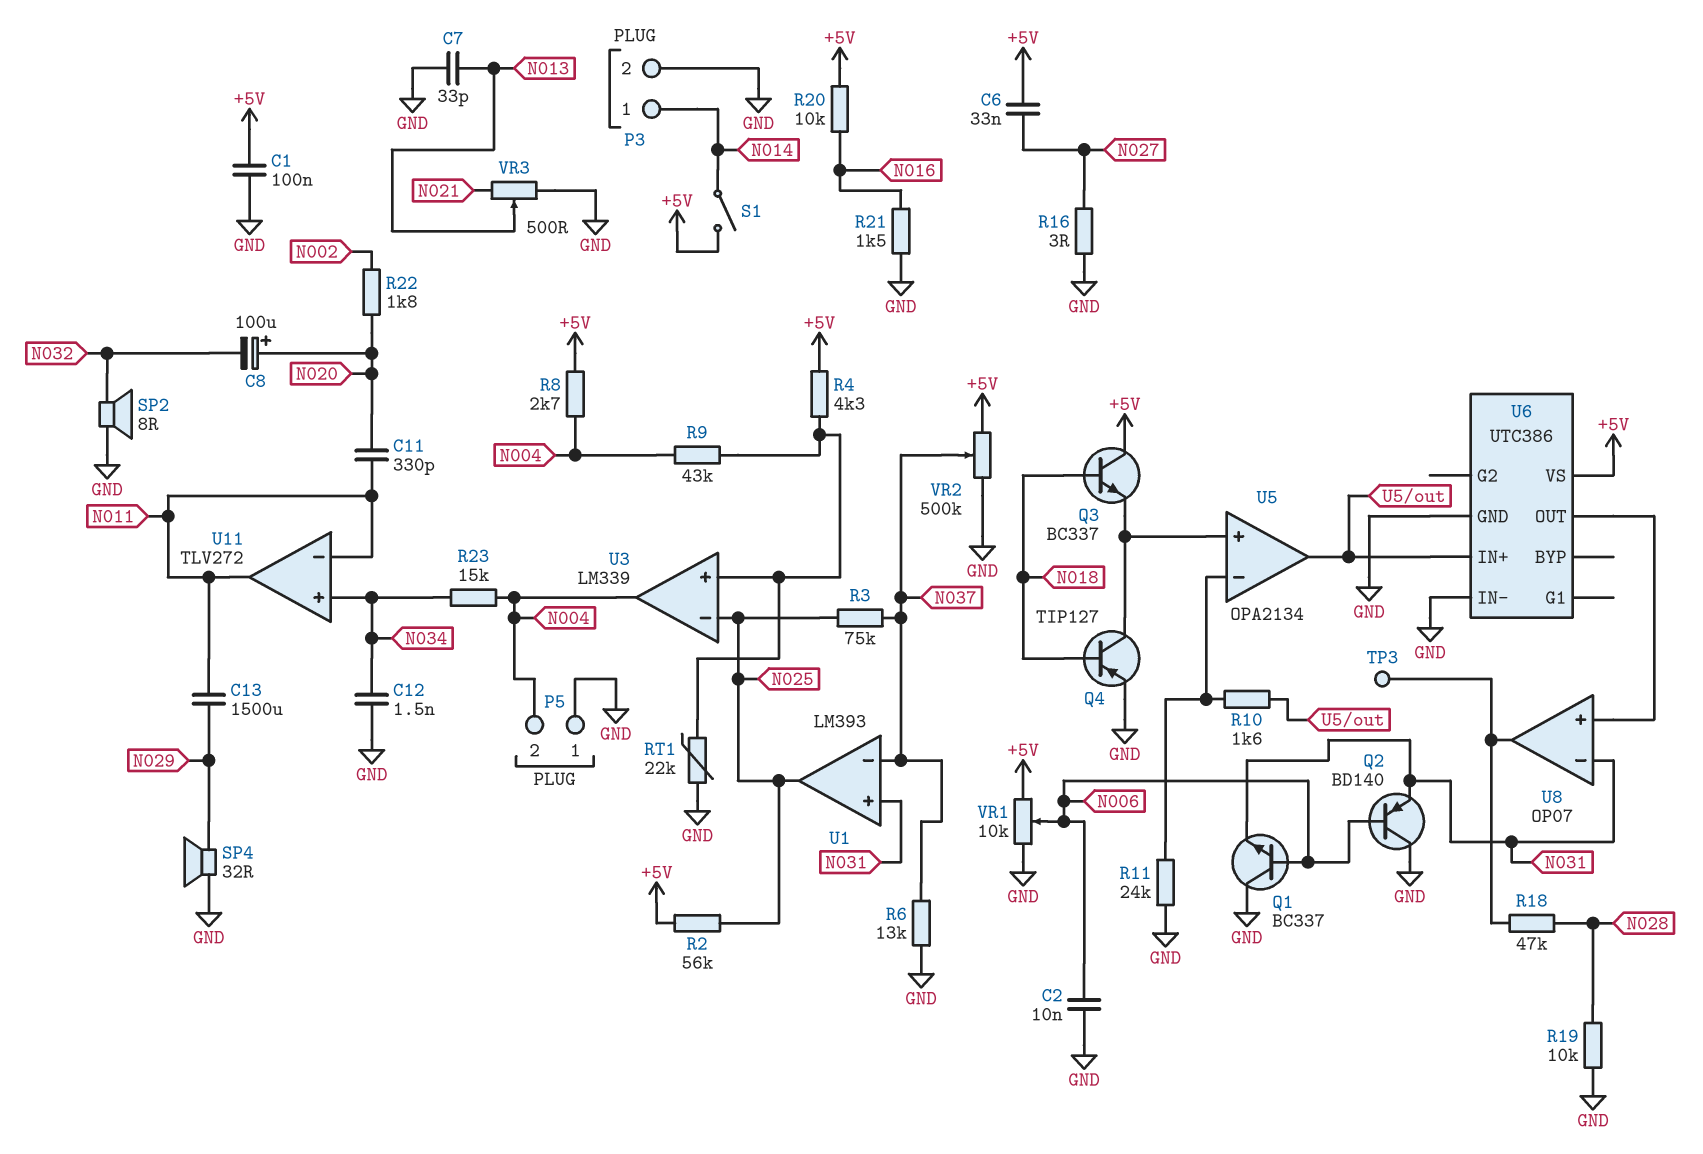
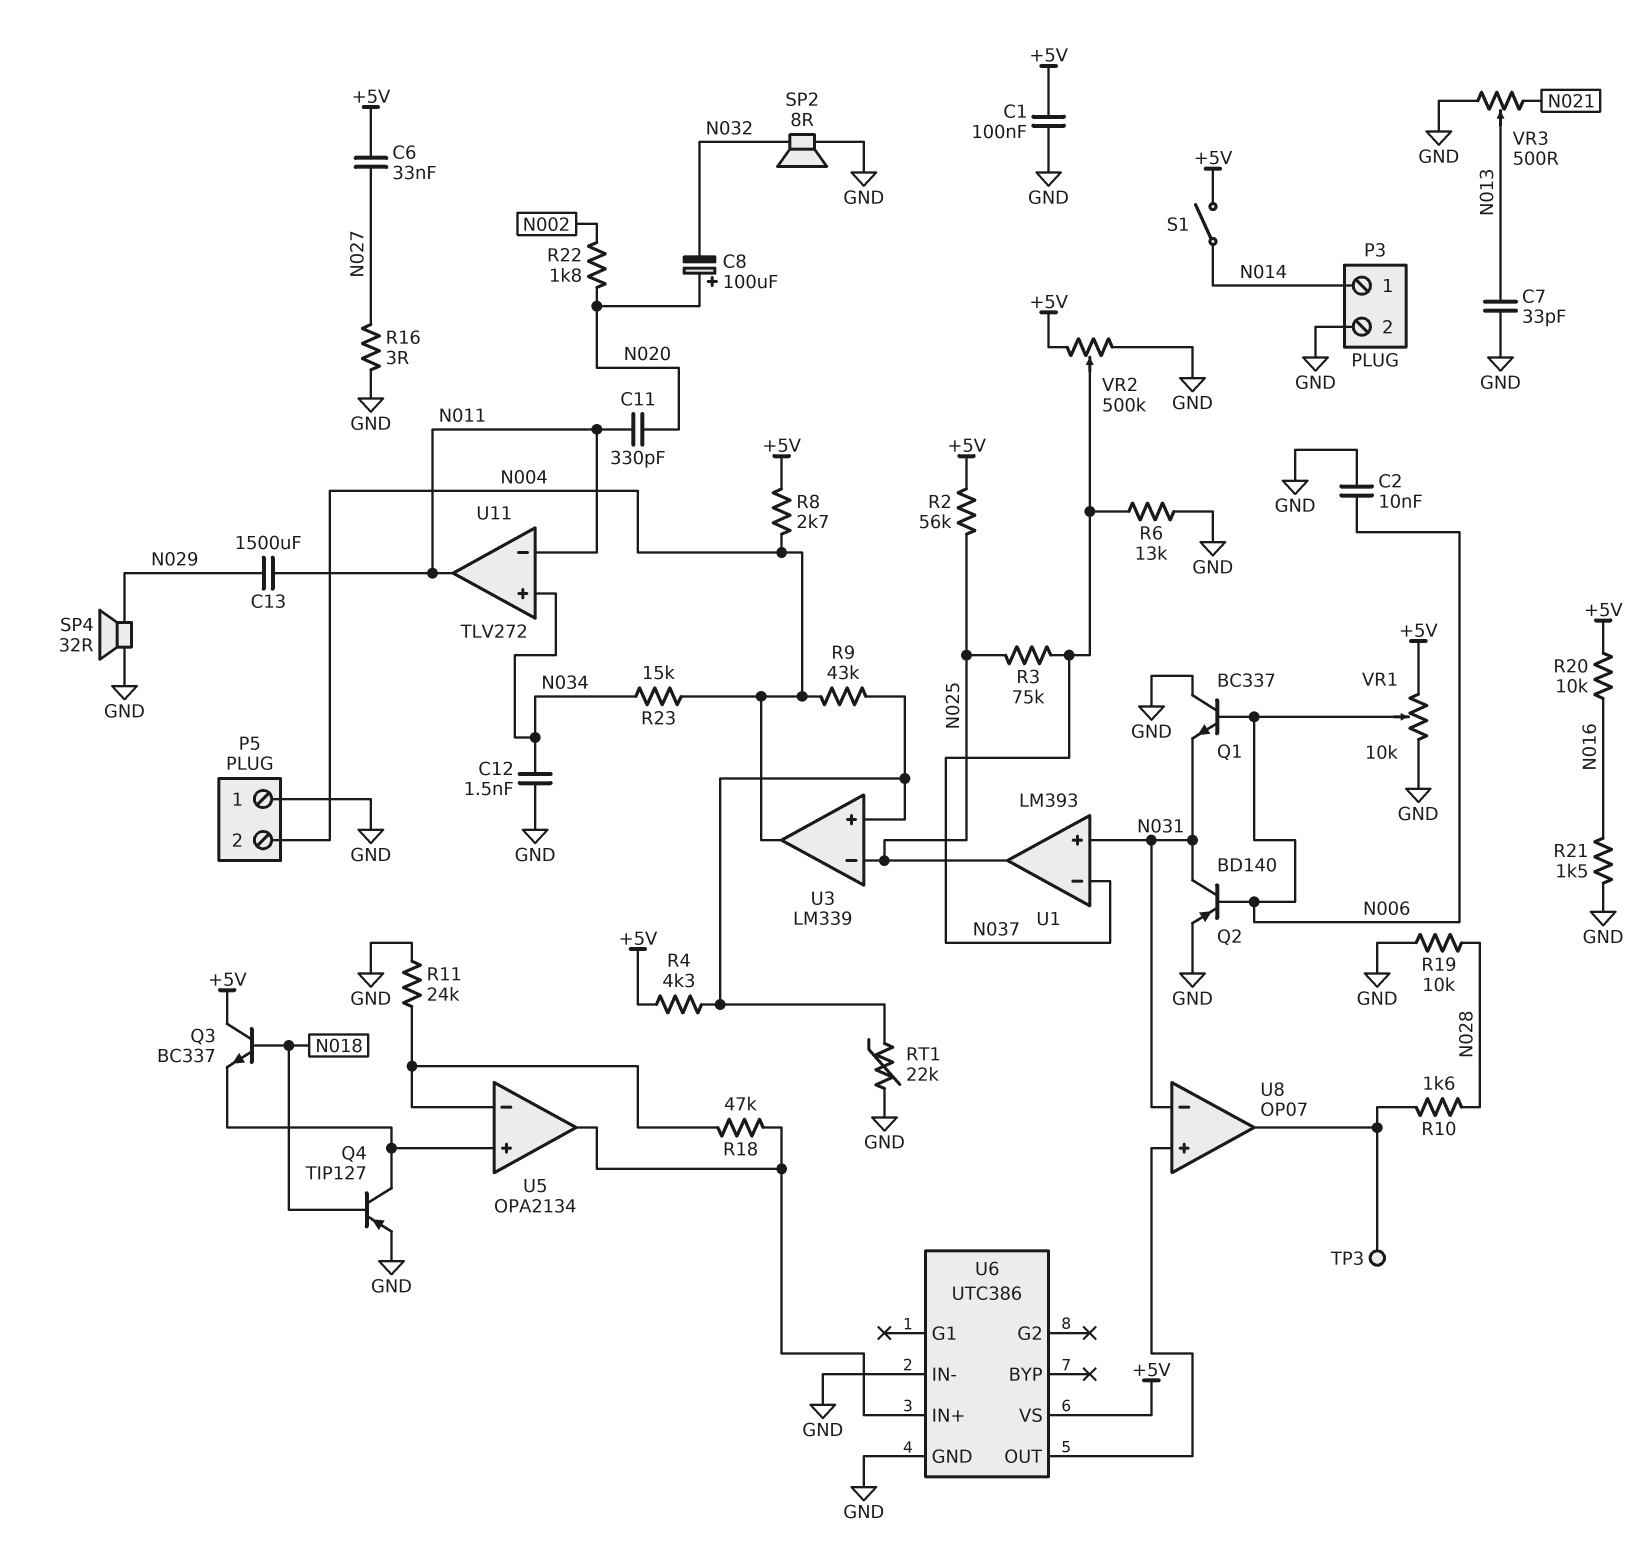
Q2: PNP BD140 (B N006, C GND, E N031) -> PNP BD140 (B N006, C N031, E GND)
R10: 1.6k (U5/in-, U5/out) -> 1.6k (N028, U8/out)
R18: 47k (N028, U8/out) -> 47k (U5/in-, U5/out)

